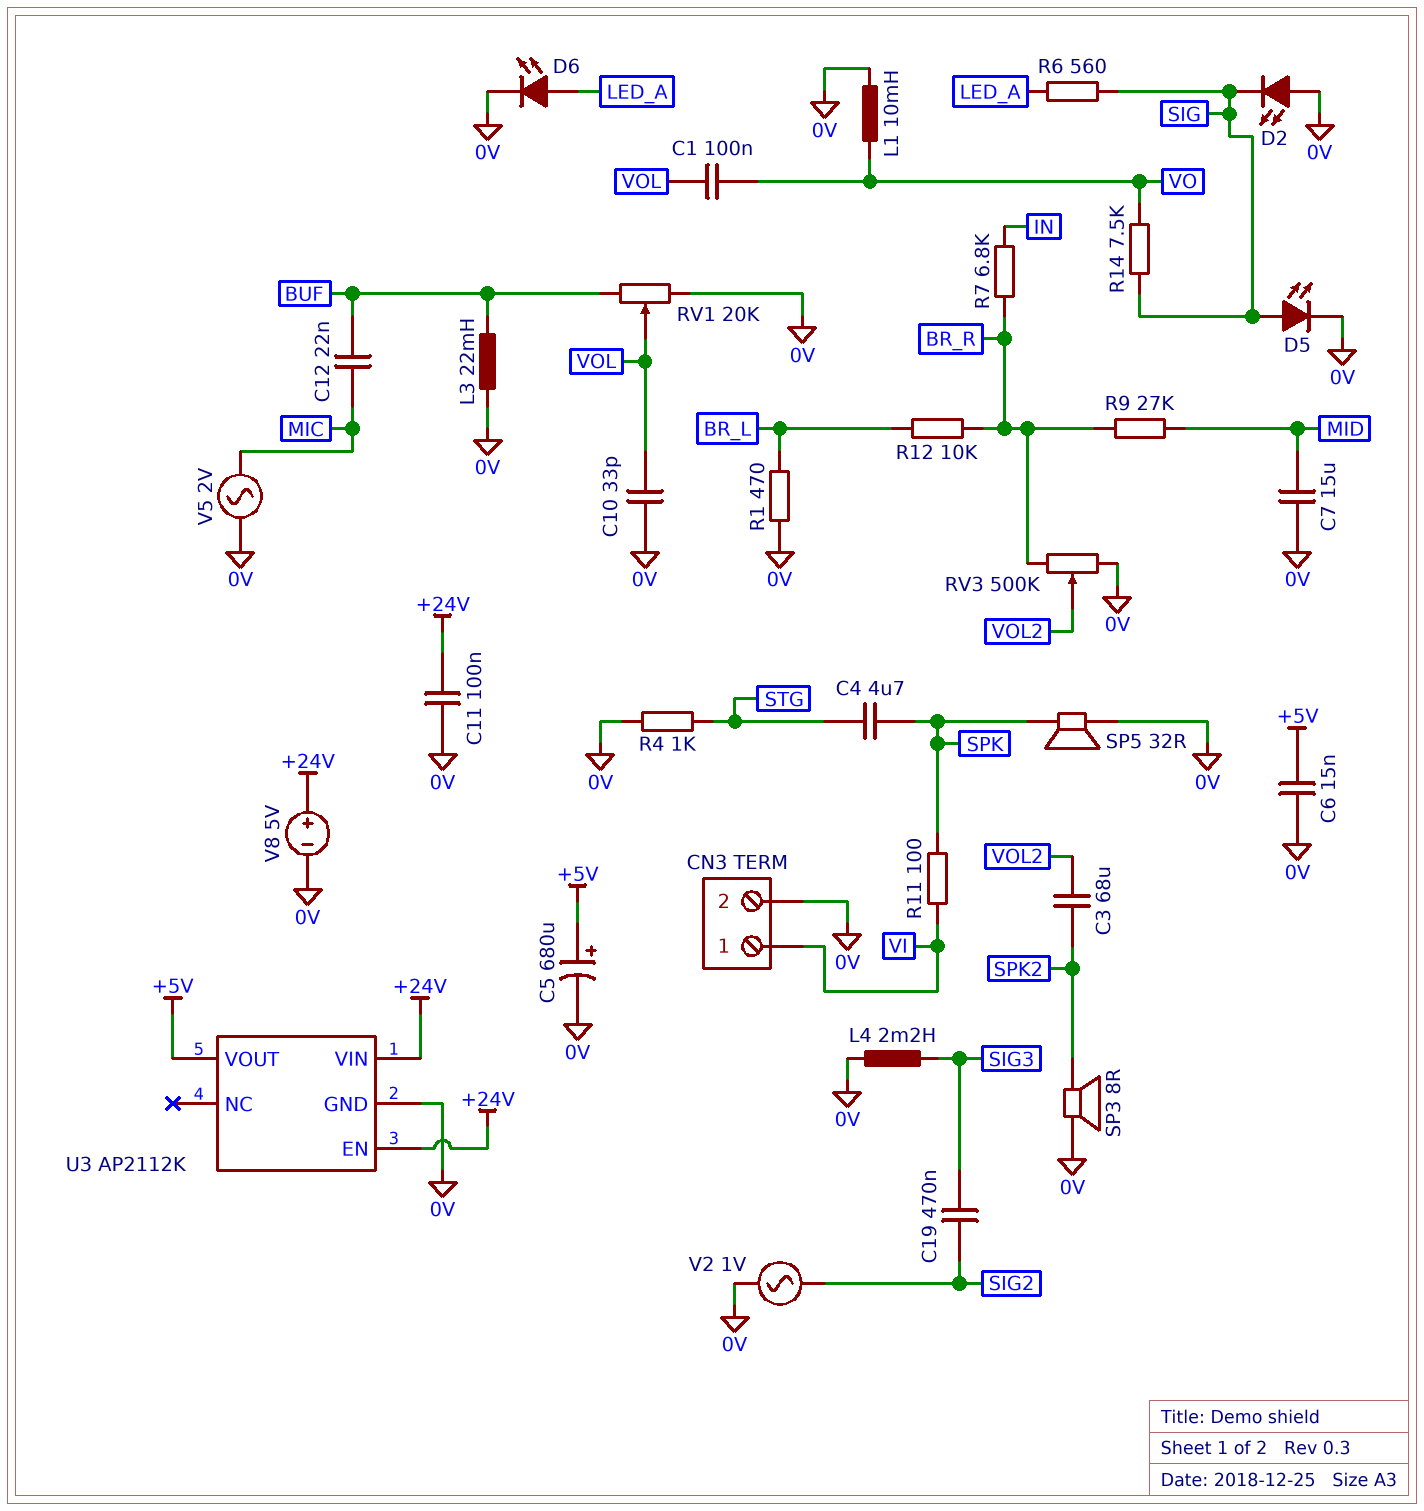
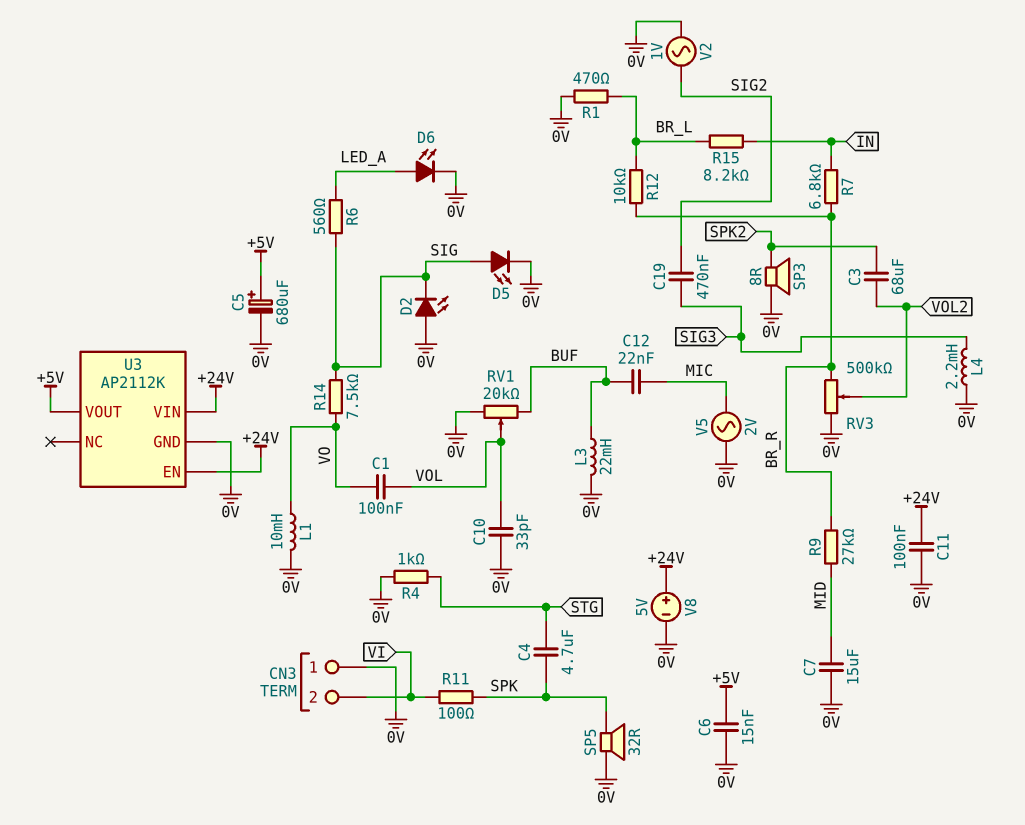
CN3 pin 1: VI -> 0V
CN3 pin 2: 0V -> VI
R15: none -> 8.2k (BR_L, IN)

